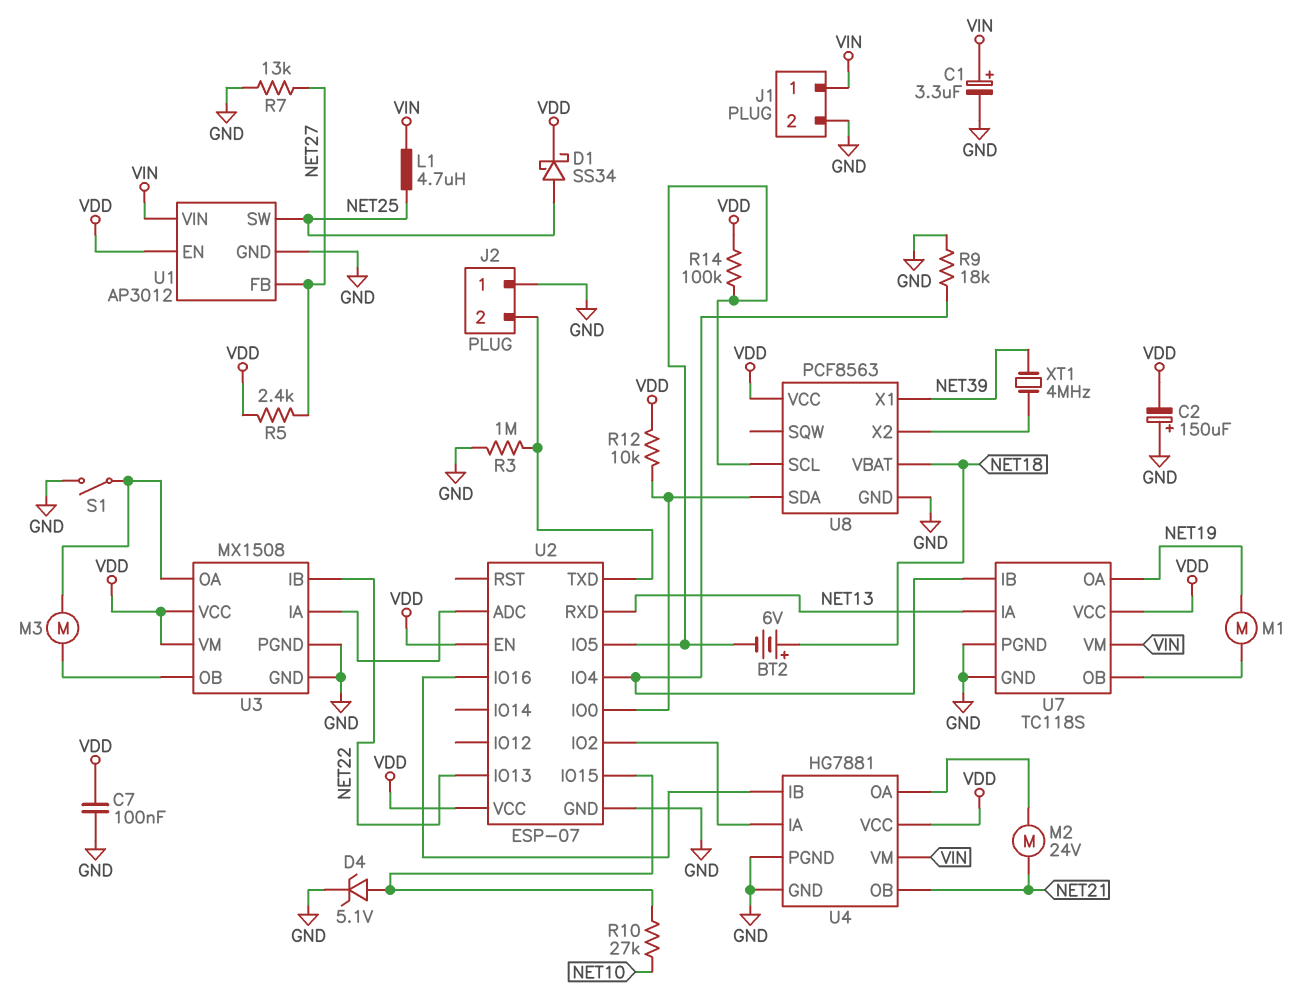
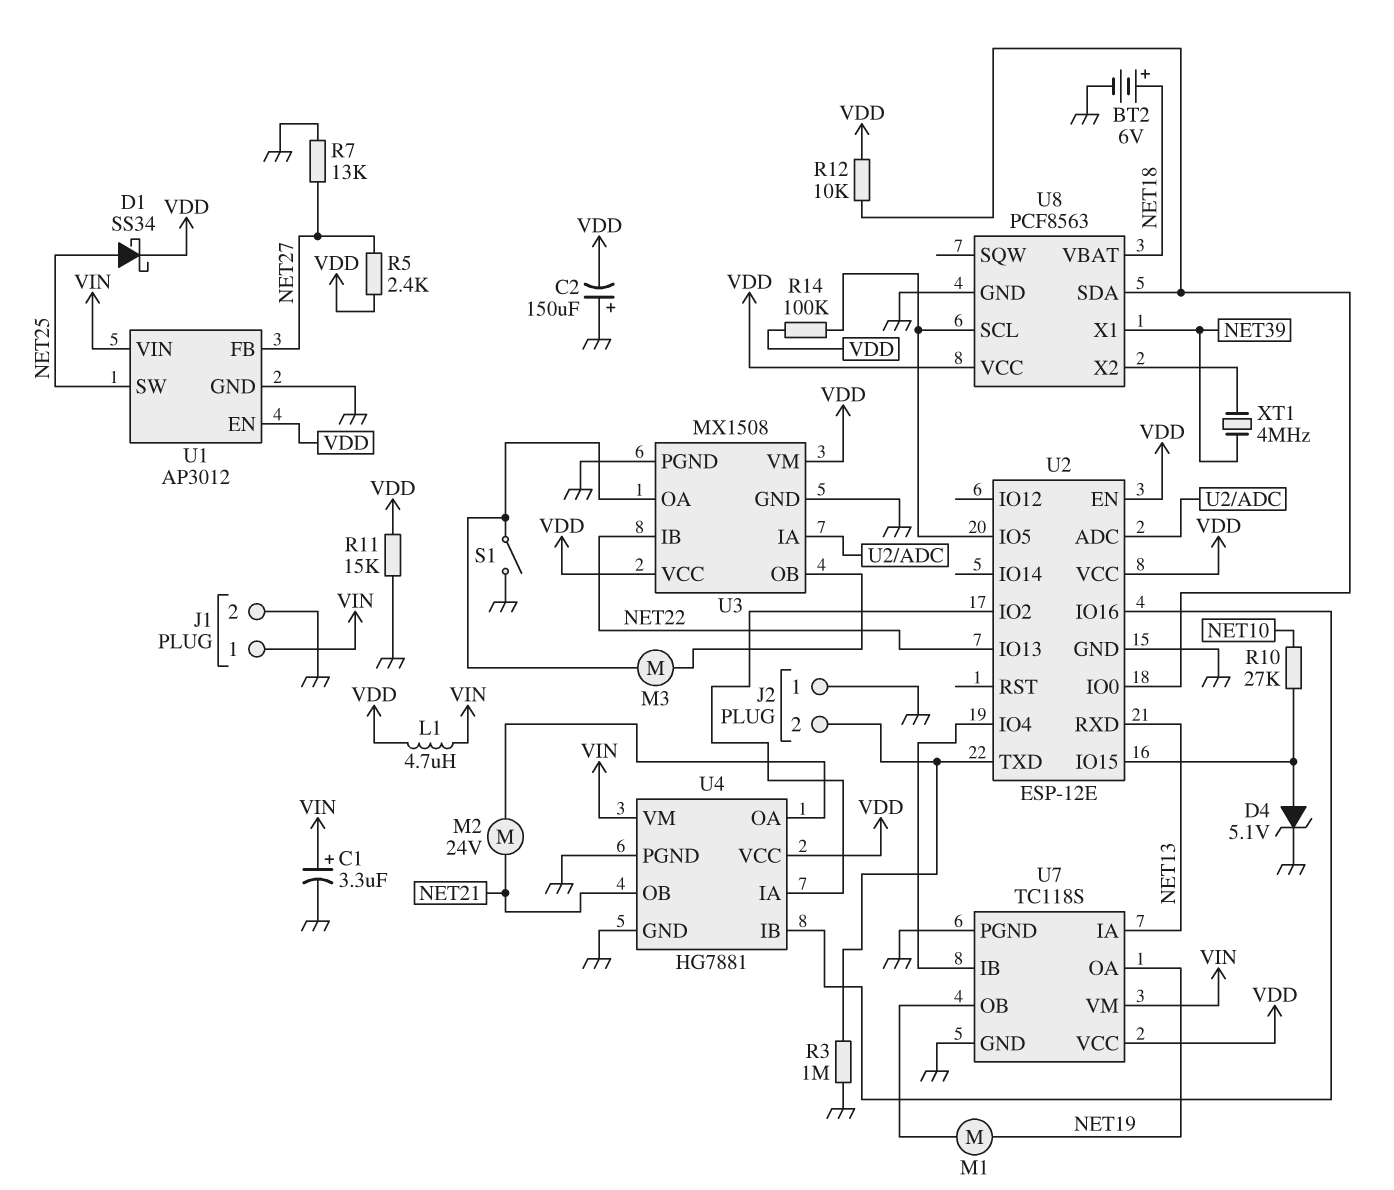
BT2: 6V (plus NET18, minus U2/IO5) -> 6V (plus NET18, minus GND)
C7: 100nF (GND, VDD) -> none
L1: 4.7uH (NET25, VIN) -> 4.7uH (VDD, VIN)
R9: 18k (GND, U2/IO4) -> none
R11: none -> 15k (GND, VDD)
U2: ESP-07 -> ESP-12E

